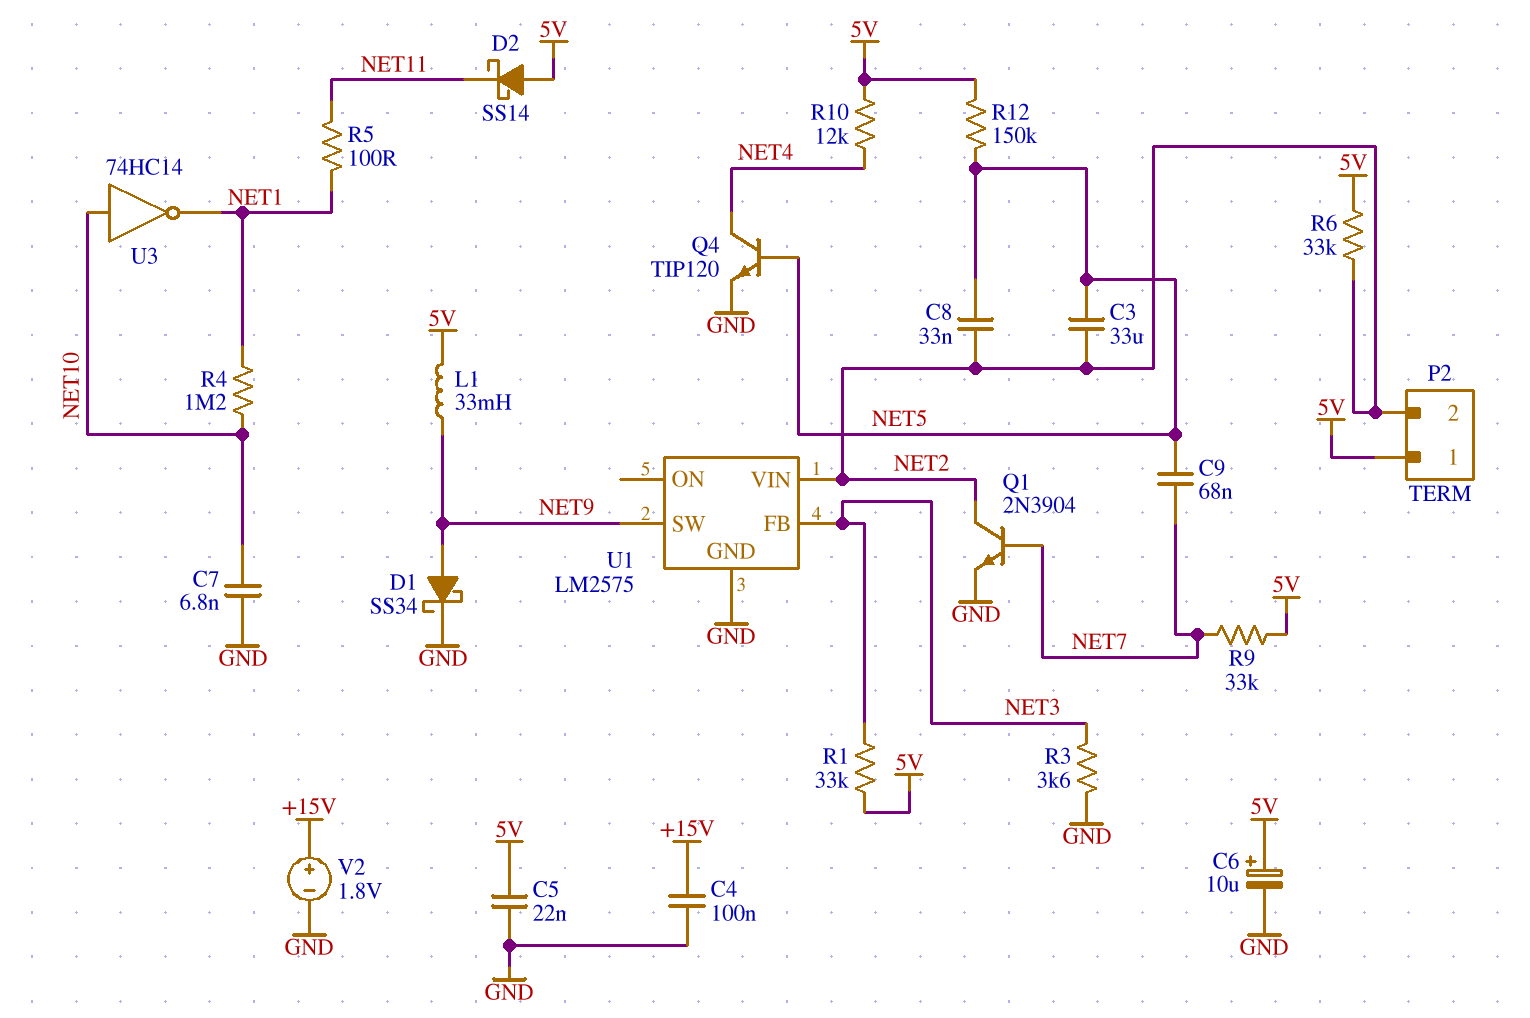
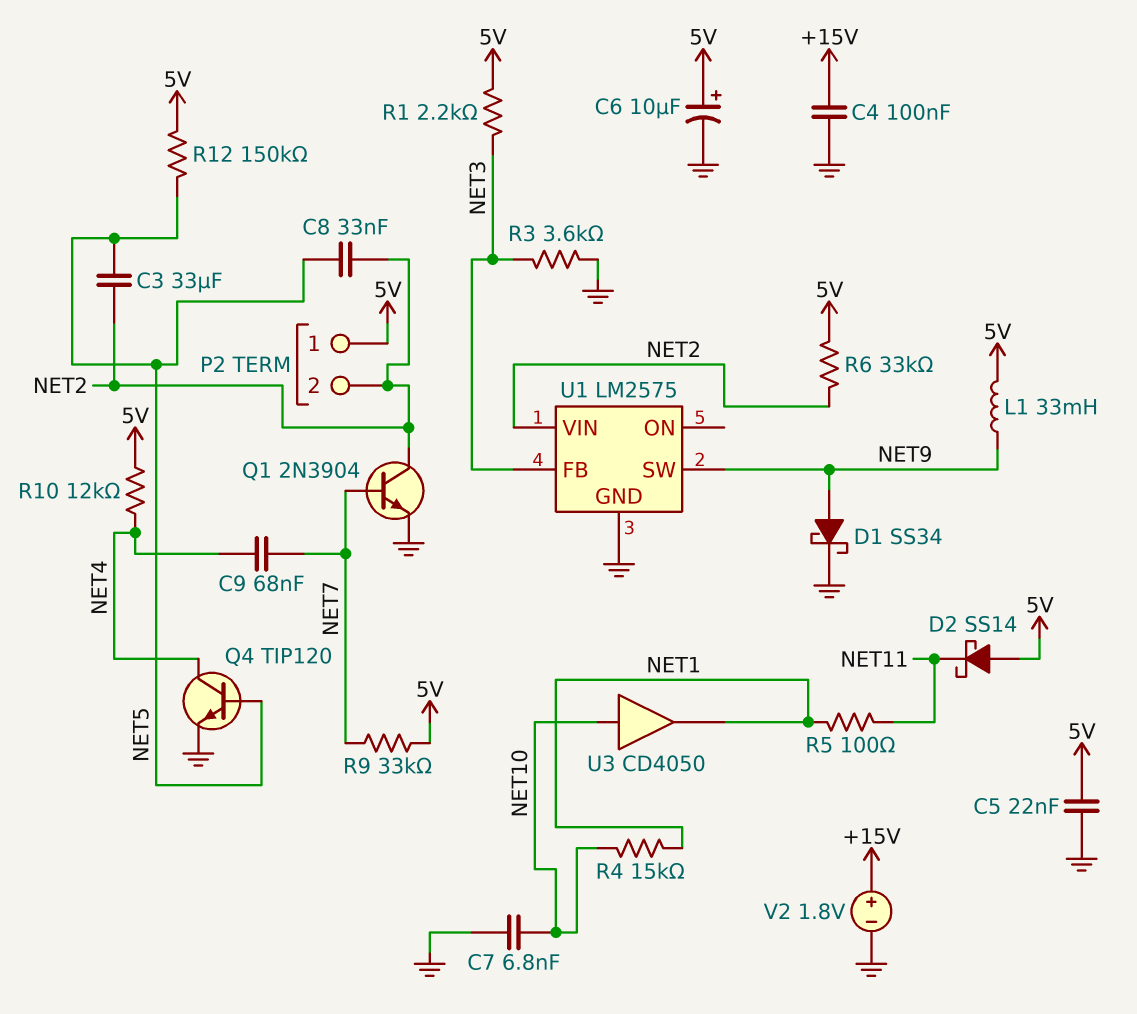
C9: 68nF (NET5, NET7) -> 68nF (NET4, NET7)
R1: 33k (5V, NET3) -> 2.2k (5V, NET3)
R4: 1.2M (NET1, NET10) -> 15k (NET1, NET10)
U3: NOT 74HC14 (in NET10, out NET1) -> buffer CD4050 (in NET10, out NET1)

